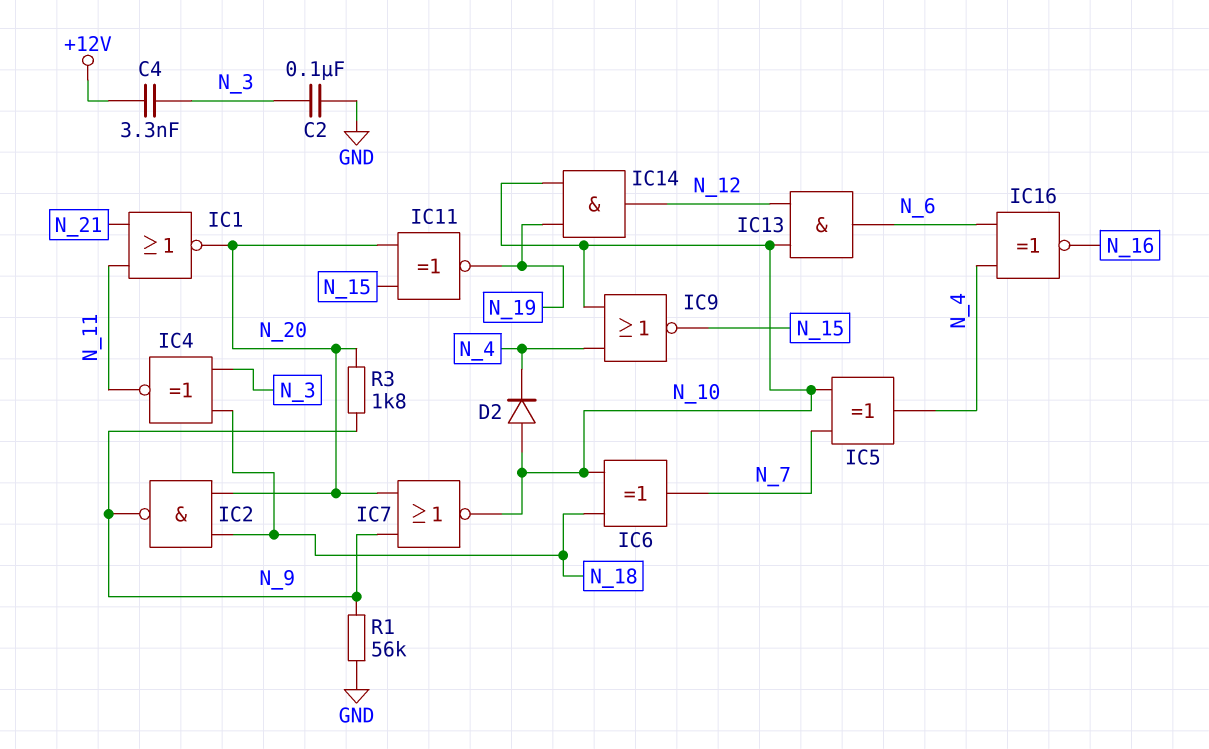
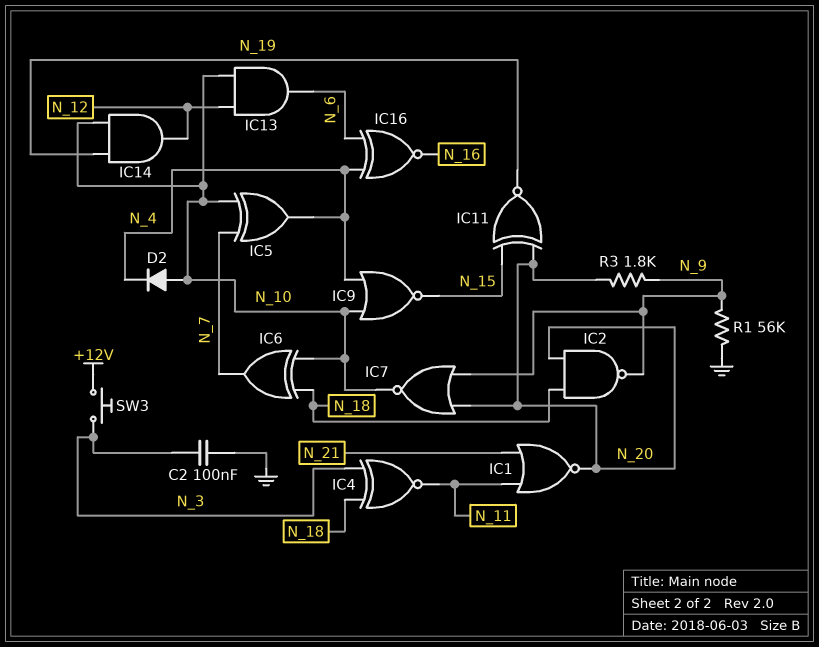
C4: 3.3nF (+12V, N_3) -> none
SW3: none -> button (+12V, N_3)

